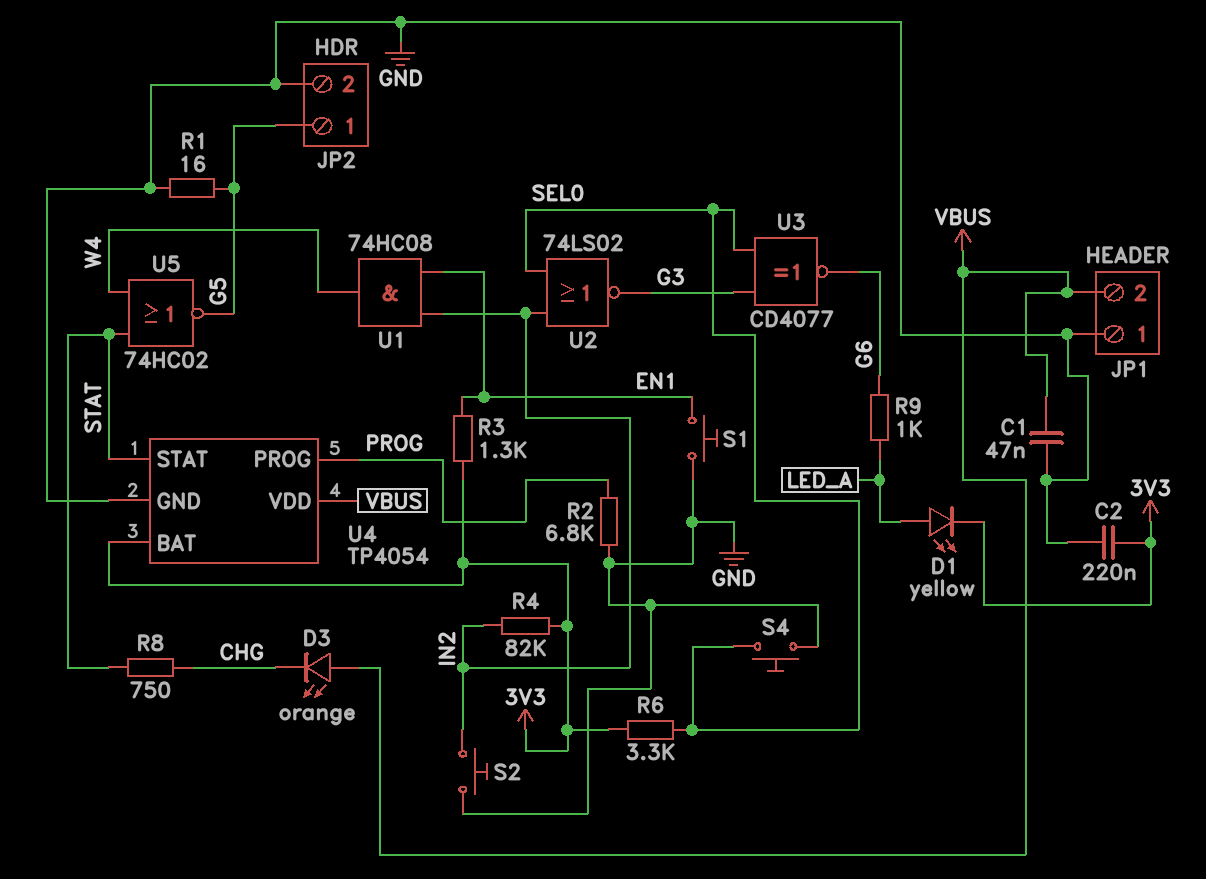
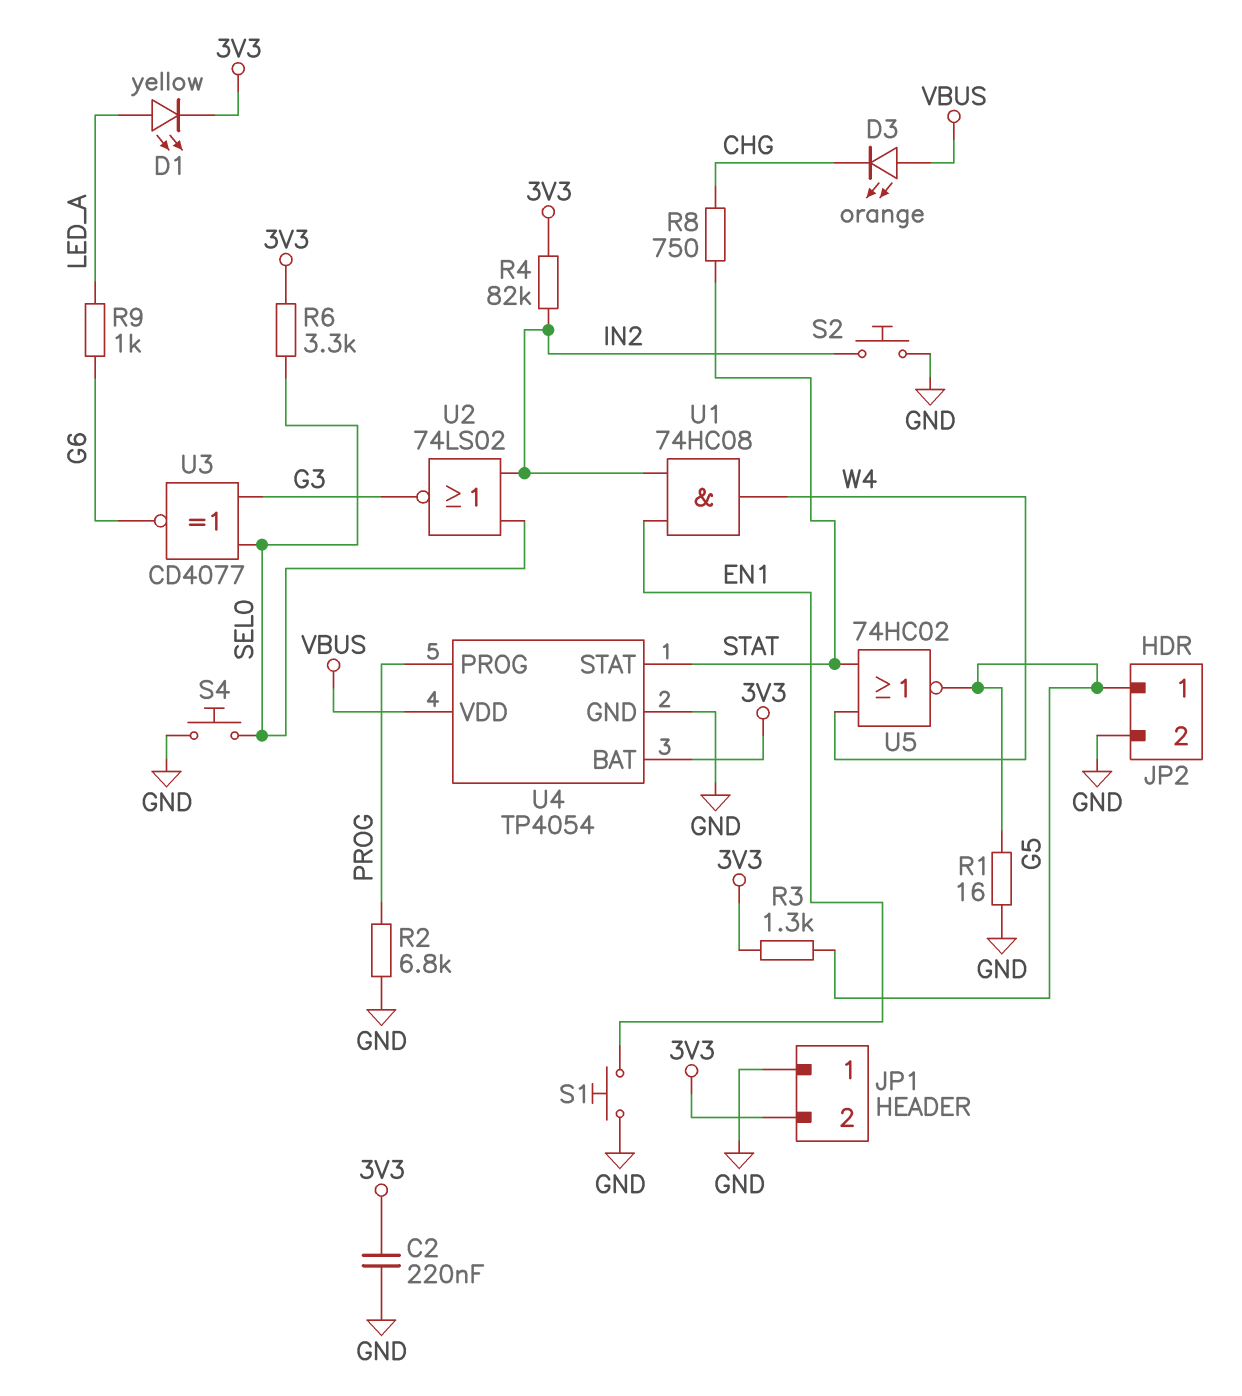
C1: 47nF (GND, VBUS) -> none
JP1 pin 2: VBUS -> 3V3
R3: 1.3k (3V3, EN1) -> 1.3k (3V3, G5)

